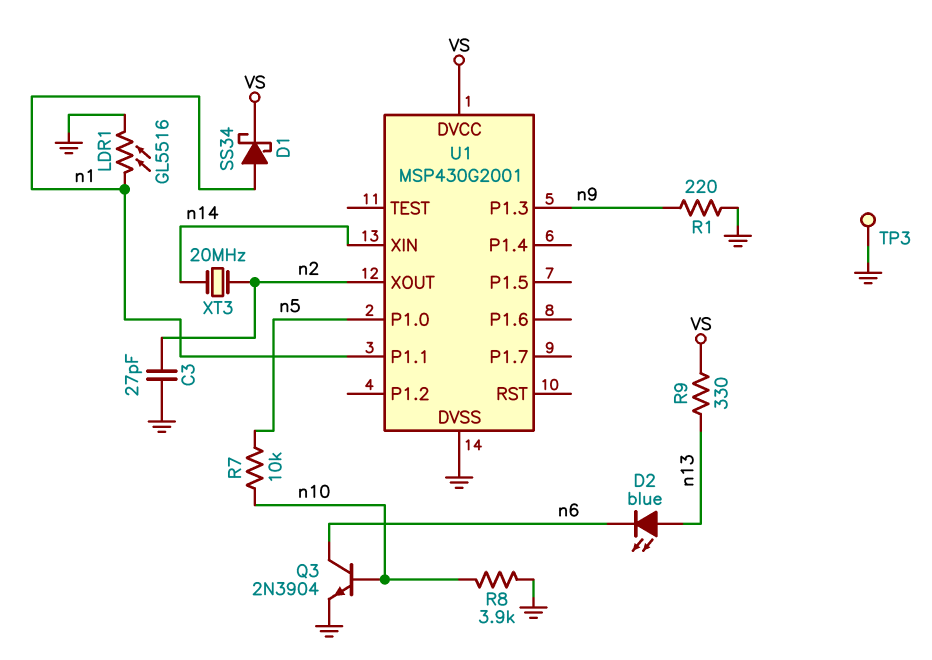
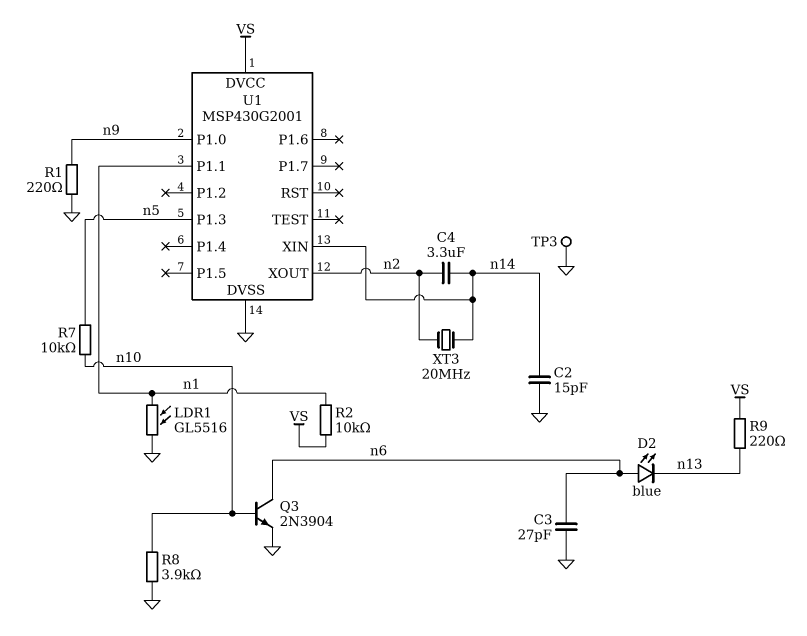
C2: none -> 15pF (GND, n14)
C3: 27pF (GND, n2) -> 27pF (GND, n6)
C4: none -> 3.3uF (n2, n14)
D1: schottky SS34 (A n1, K VS) -> none
D2: LED blue (A n13, K n6) -> LED blue (A n6, K n13)
R2: none -> 10k (VS, n1)
R9: 330 (VS, n13) -> 220 (VS, n13)
U1 pin P1.0: n5 -> n9
U1 pin P1.3: n9 -> n5

